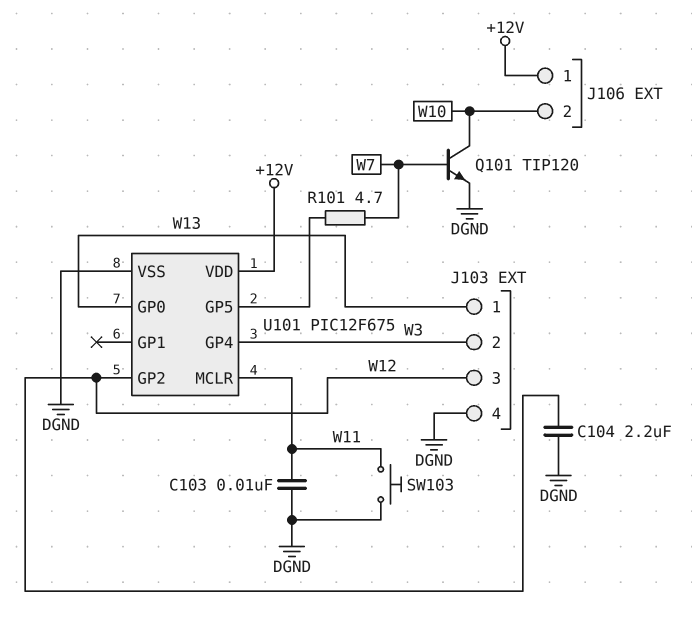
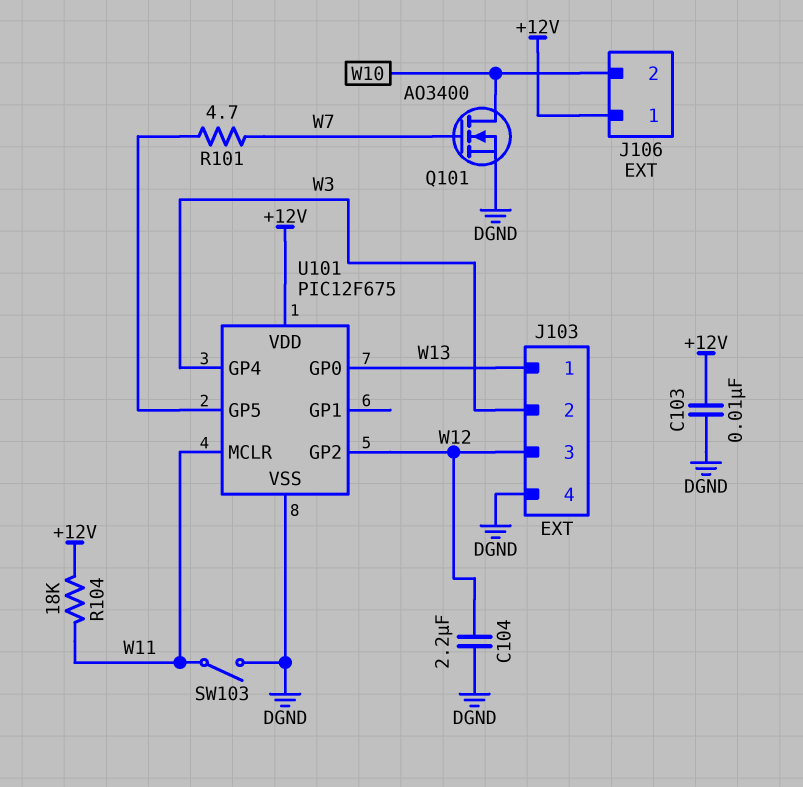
C103: 10nF (DGND, W11) -> 10nF (+12V, DGND)
Q101: NPN TIP120 (B W7, C W10, E DGND) -> NMOS AO3400 (G W7, D W10, S DGND)
R104: none -> 18k (+12V, W11)
SW103: button (DGND, W11) -> switch (DGND, W11)

